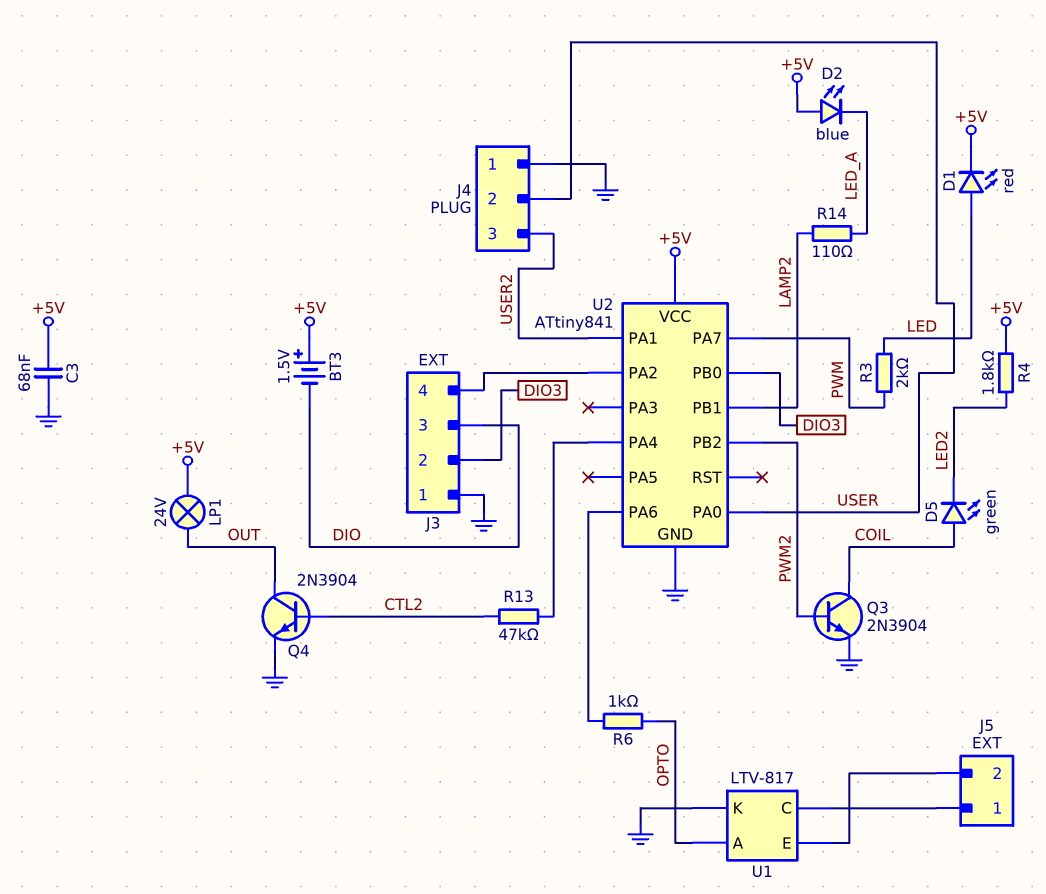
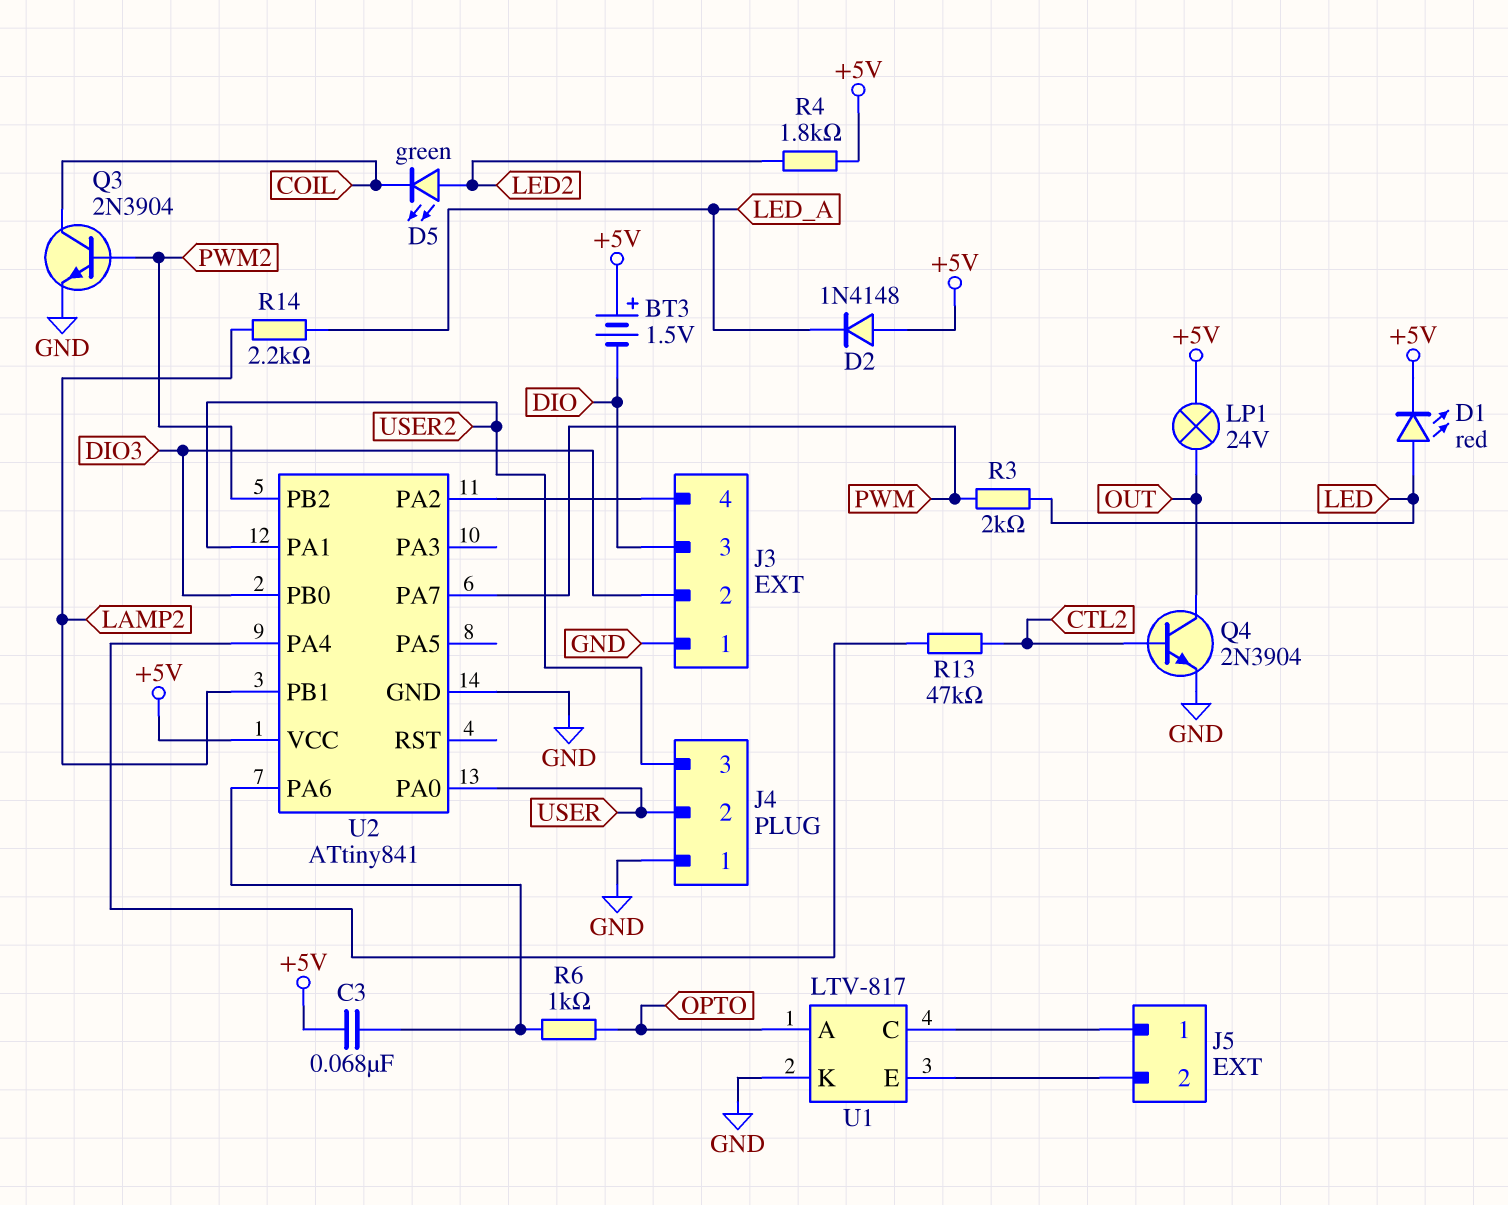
C3: 68nF (+5V, GND) -> 68nF (+5V, U2/PA6)
D2: LED blue (A +5V, K LED_A) -> diode 1N4148 (A +5V, K LED_A)
D5: LED green (A COIL, K LED2) -> LED green (A LED2, K COIL)
R14: 110 (LAMP2, LED_A) -> 2.2k (LAMP2, LED_A)

